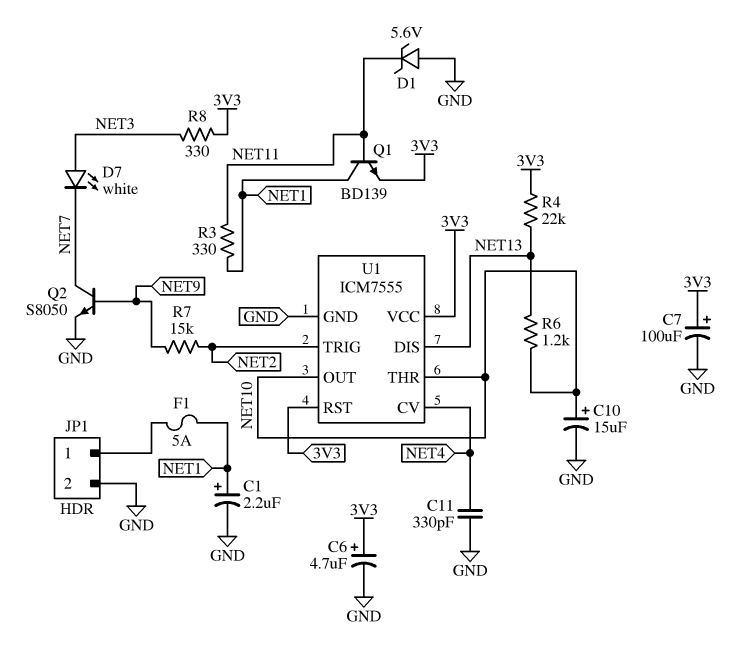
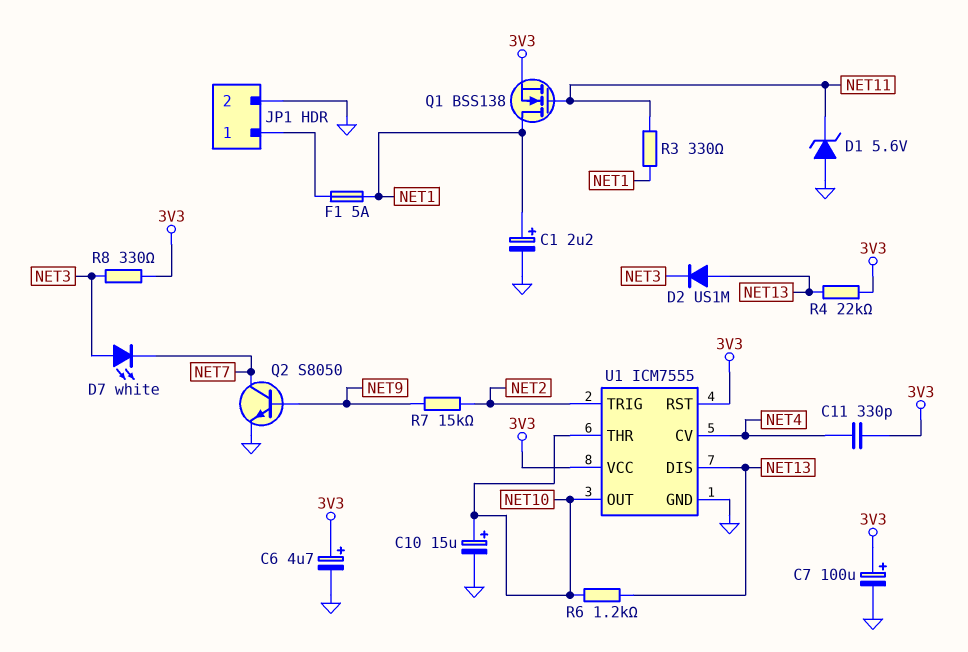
C11: 330pF (GND, NET4) -> 330pF (3V3, NET4)
D2: none -> diode US1M (A NET13, K NET3)
Q1: NPN BD139 (B NET11, C NET1, E 3V3) -> NMOS BSS138 (G NET11, D NET1, S 3V3)

